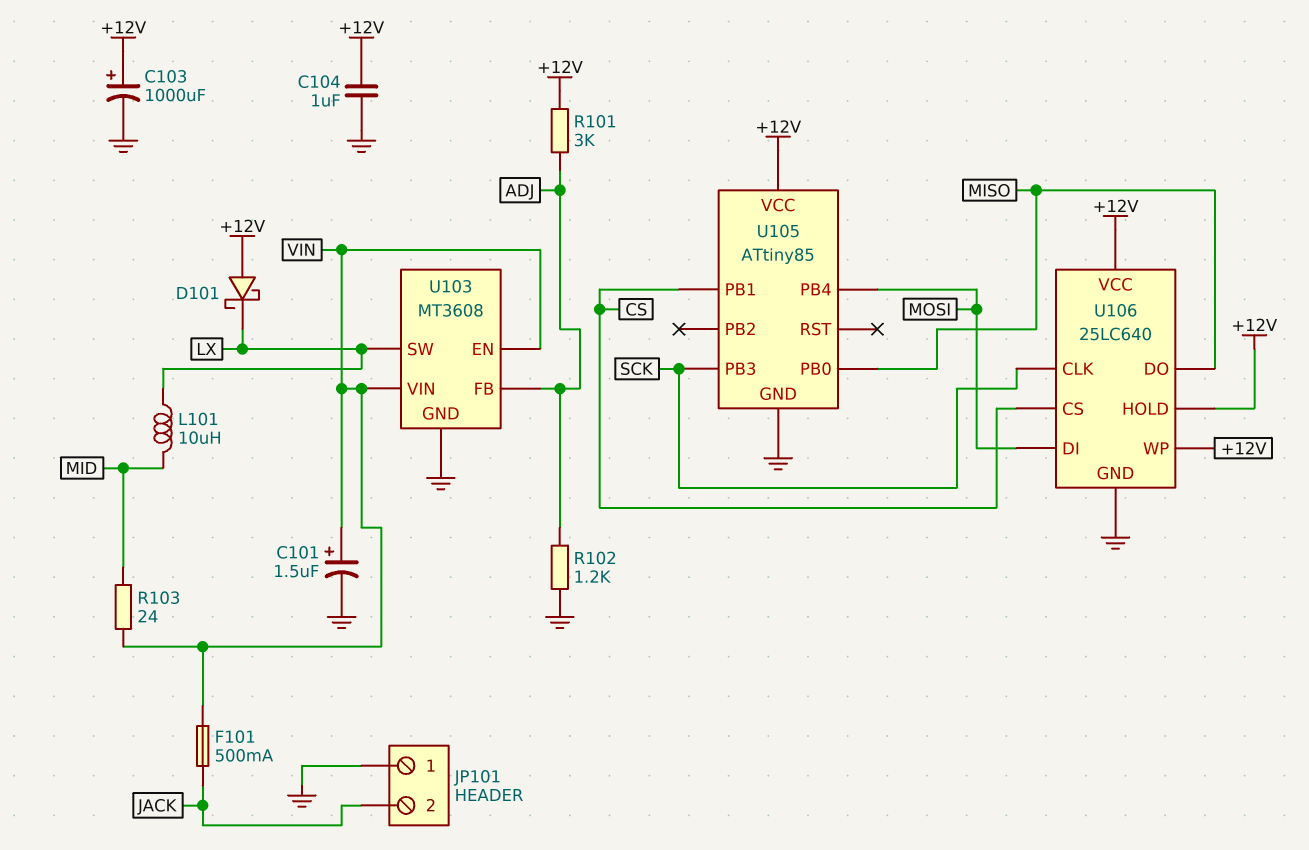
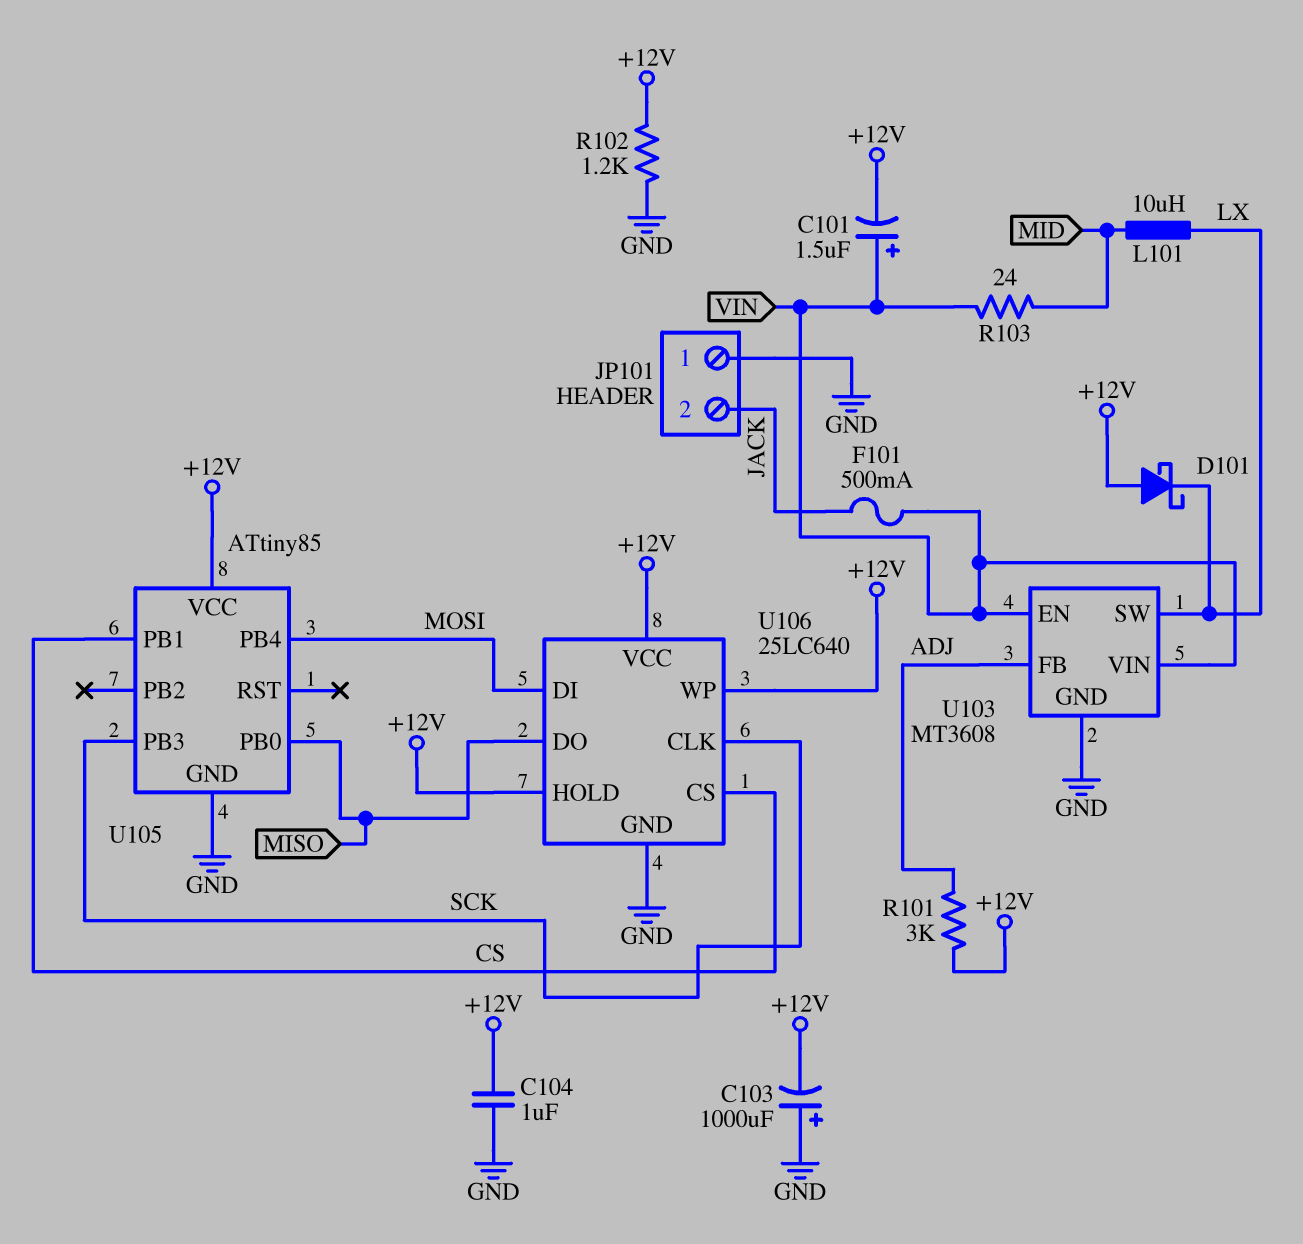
C101: 1.5uF (plus VIN, minus GND) -> 1.5uF (plus VIN, minus +12V)
C103: 1000uF (plus +12V, minus GND) -> 1000uF (plus GND, minus +12V)
R102: 1.2k (ADJ, GND) -> 1.2k (+12V, GND)

